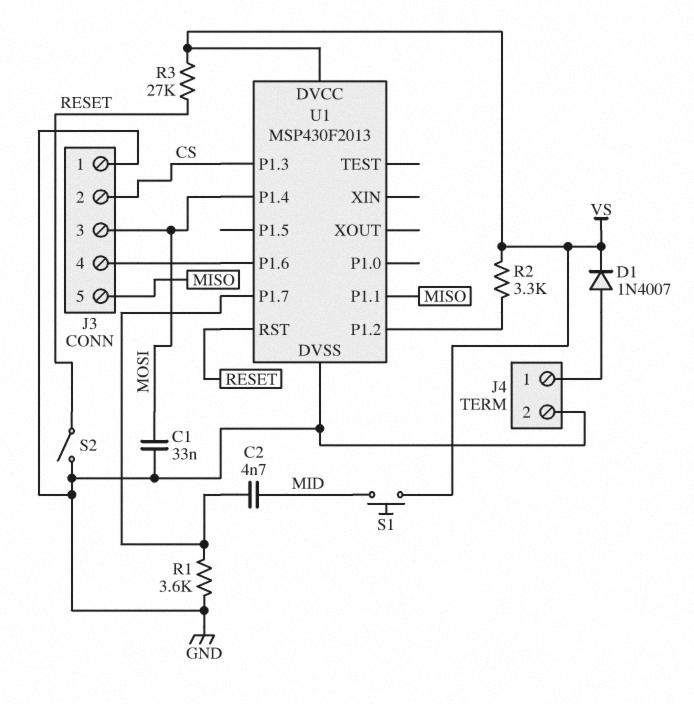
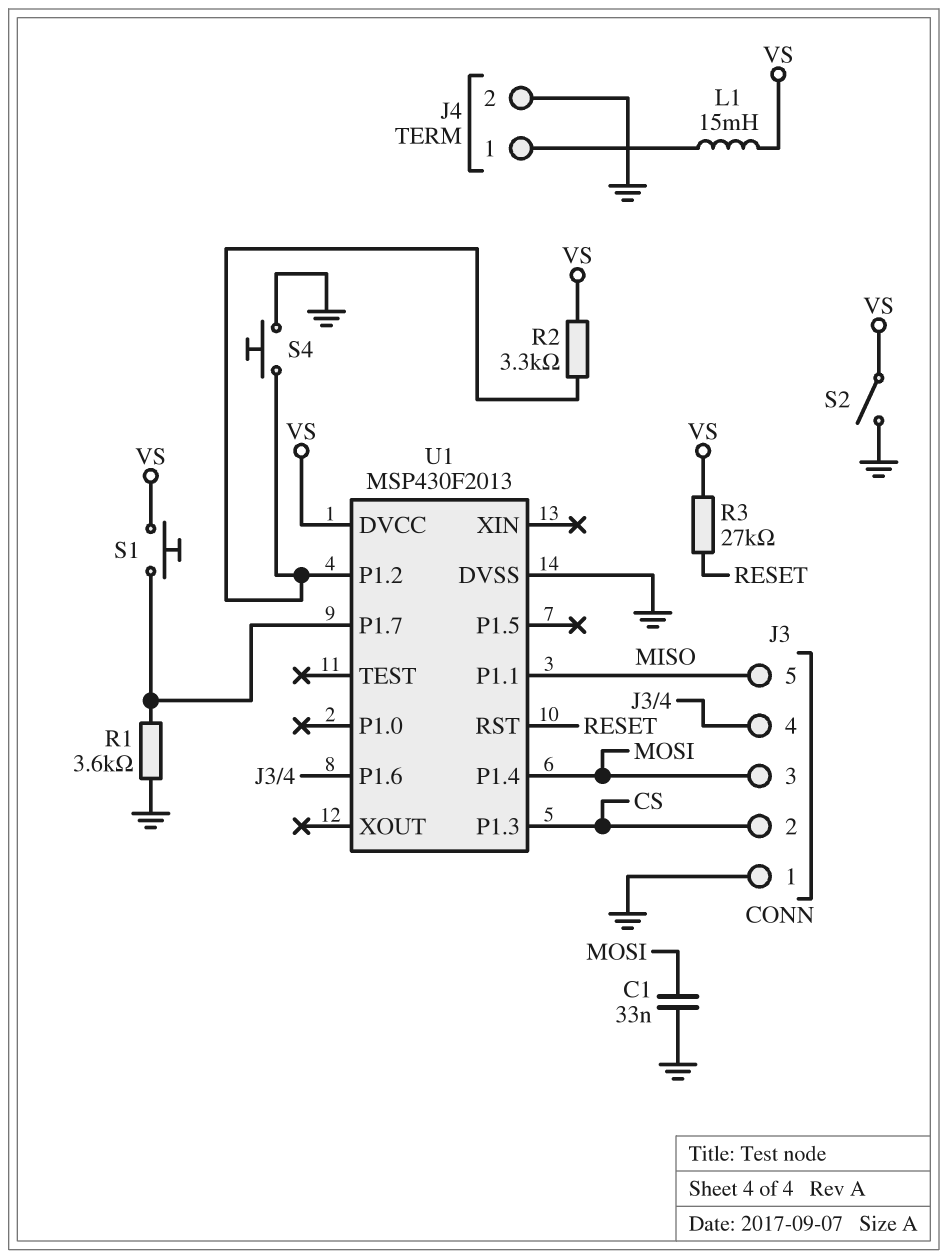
C2: 4.7nF (MID, U1/P1.7) -> none
D1: diode 1N4007 (A J4/1, K VS) -> none
L1: none -> 15mH (J4/1, VS)
S1: button (MID, VS) -> button (U1/P1.7, VS)
S2: switch (GND, RESET) -> switch (GND, VS)
S4: none -> button (GND, U1/P1.2)

